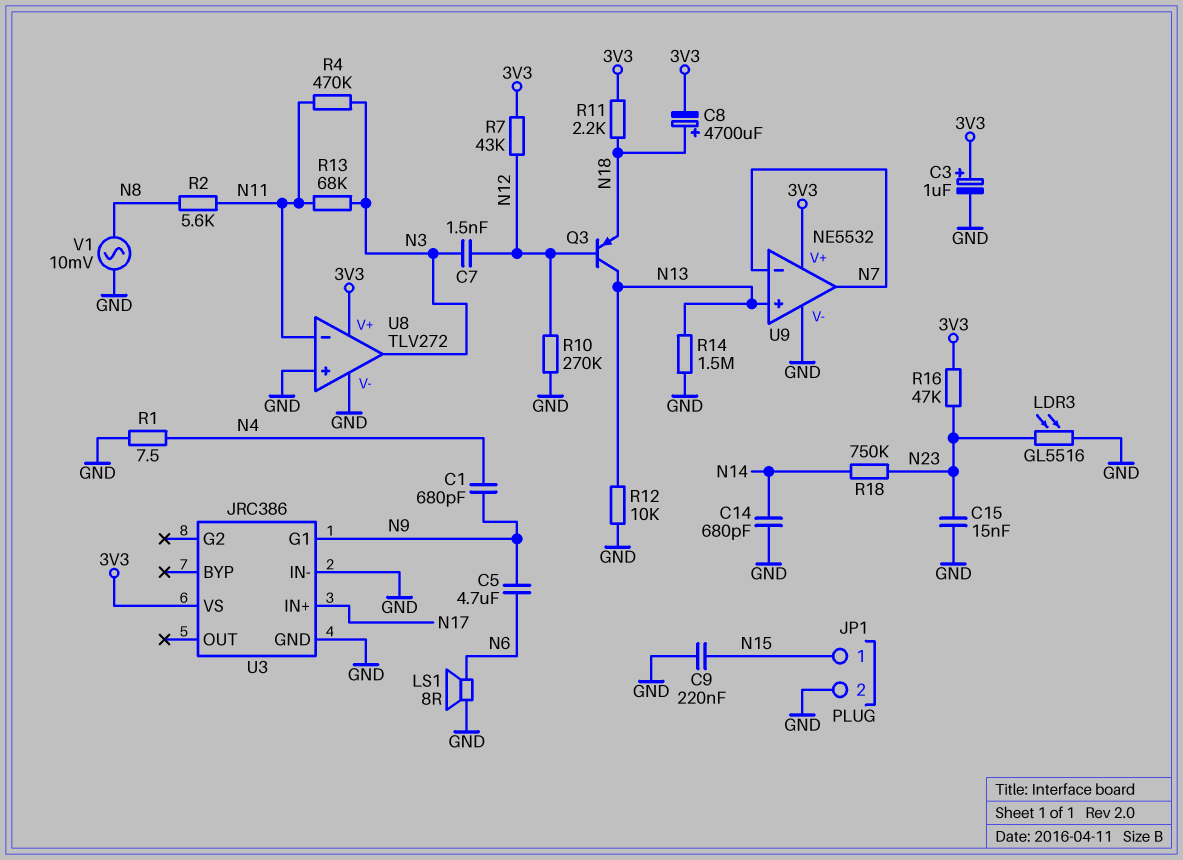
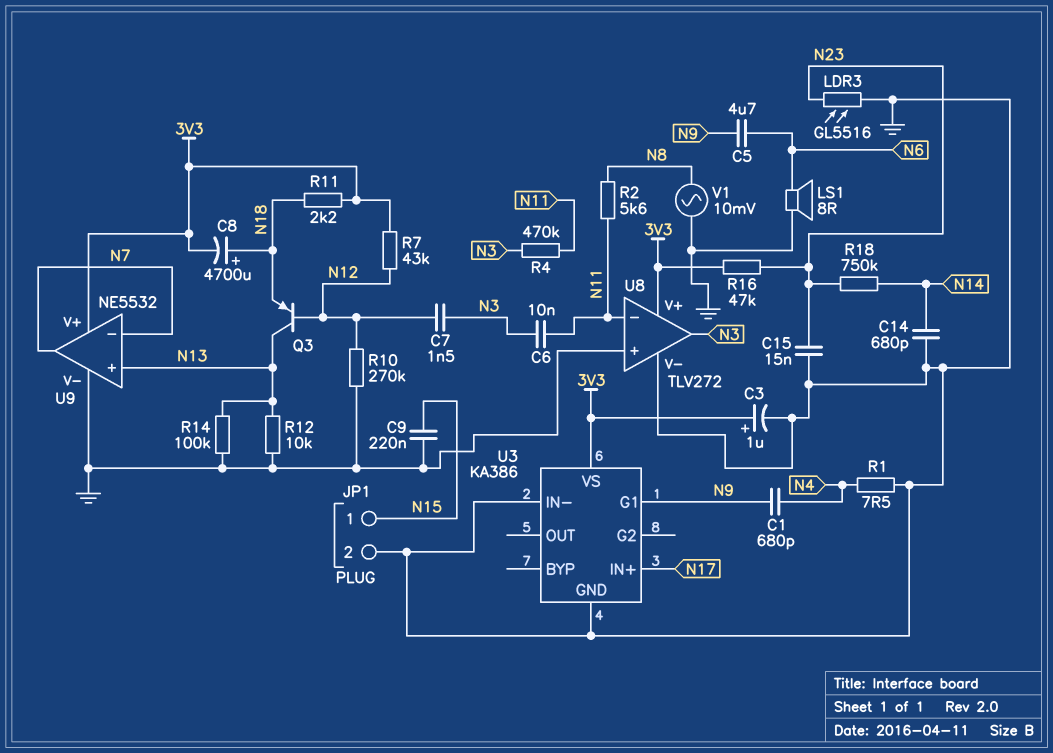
C6: none -> 10nF (N3, N11)
R13: 68k (N3, N11) -> none
R14: 1.5M (GND, N13) -> 100k (GND, N13)
U3: JRC386 -> KA386

